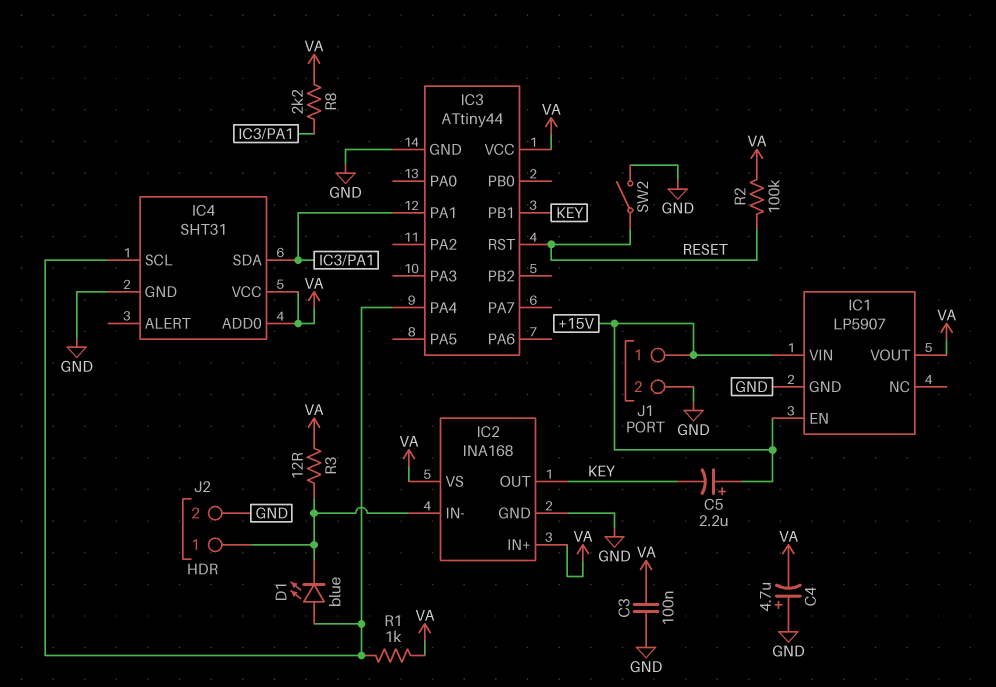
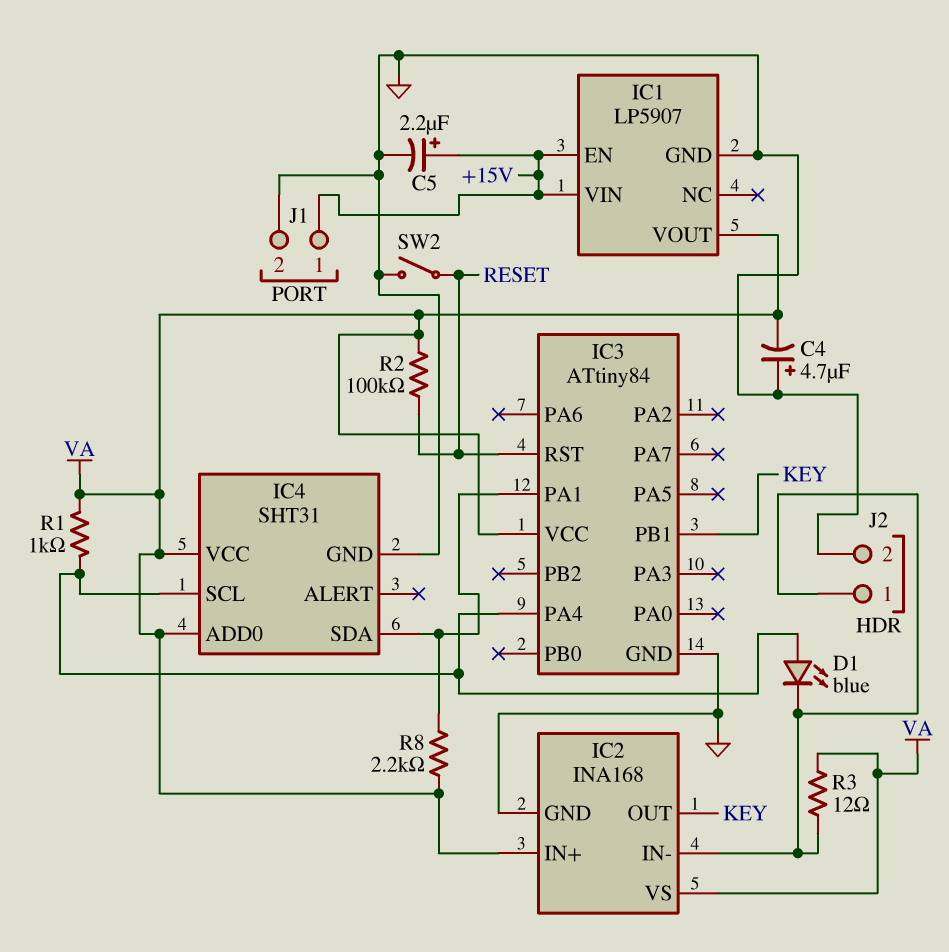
C3: 100nF (GND, VA) -> none
C5: 2.2uF (plus +15V, minus KEY) -> 2.2uF (plus +15V, minus GND)
IC3: ATtiny44 -> ATtiny84

